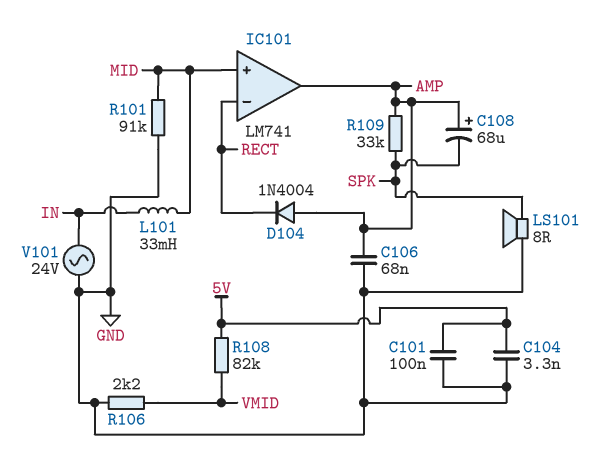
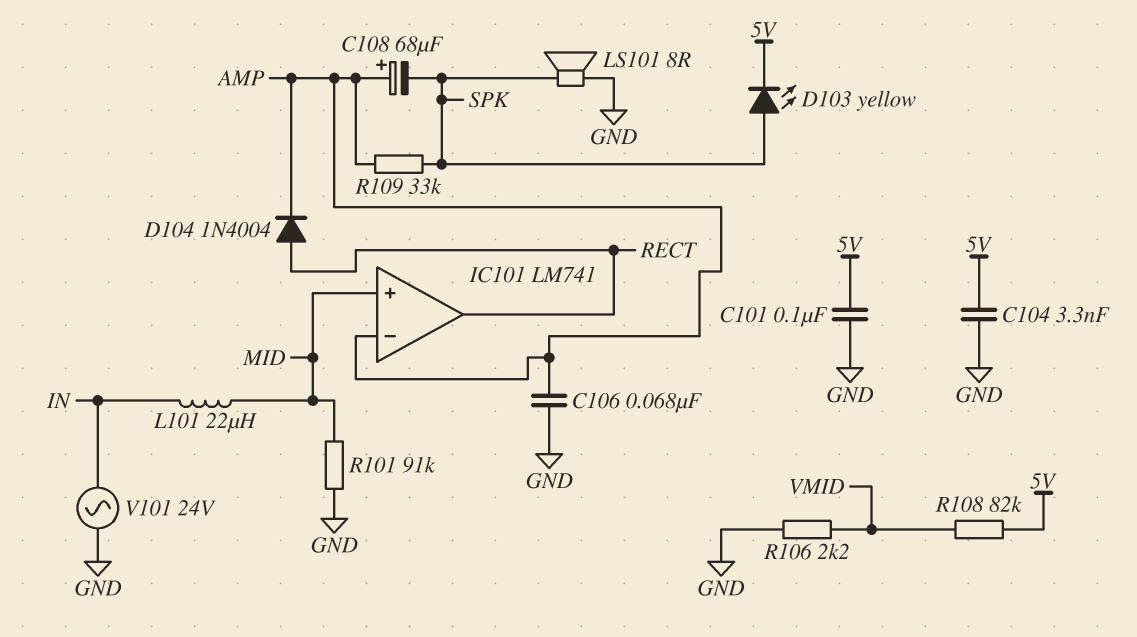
D103: none -> LED yellow (A SPK, K 5V)
D104: diode 1N4004 (A AMP, K RECT) -> diode 1N4004 (A RECT, K AMP)
IC101 pin in-: RECT -> AMP
IC101 pin out: AMP -> RECT
L101: 33mH (IN, MID) -> 22uH (IN, MID)

